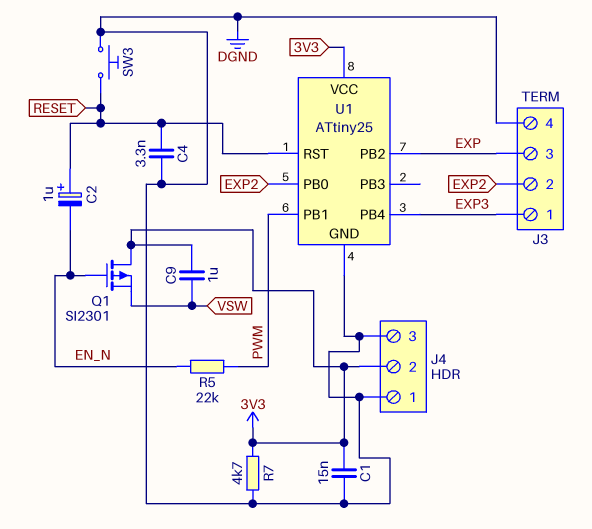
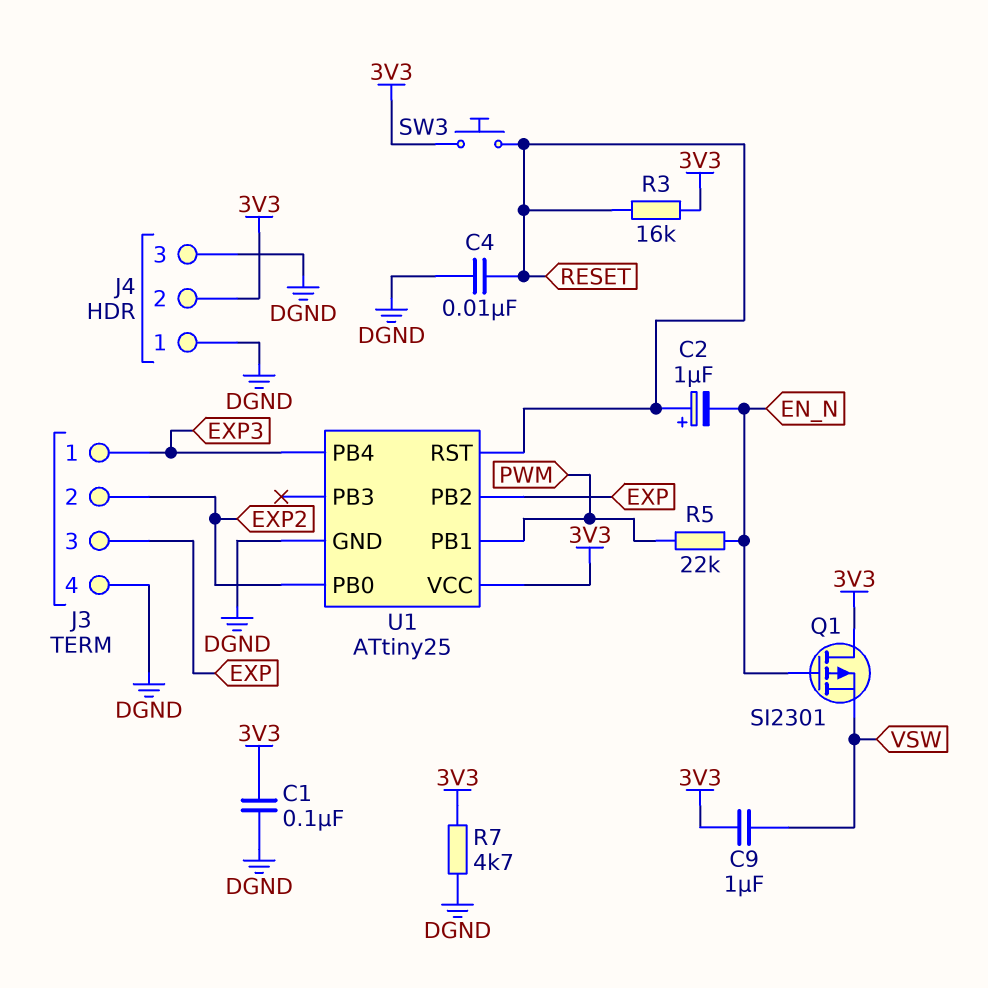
C1: 15nF (3V3, DGND) -> 100nF (3V3, DGND)
C4: 3.3nF (DGND, RESET) -> 10nF (DGND, RESET)
R3: none -> 16k (3V3, RESET)
SW3: button (DGND, RESET) -> button (3V3, RESET)

